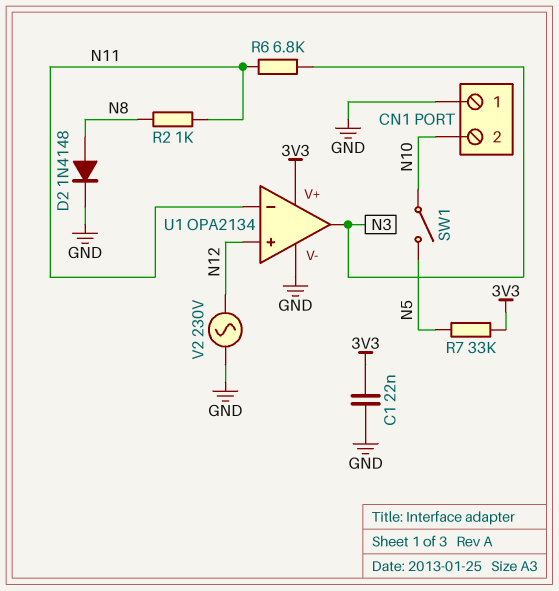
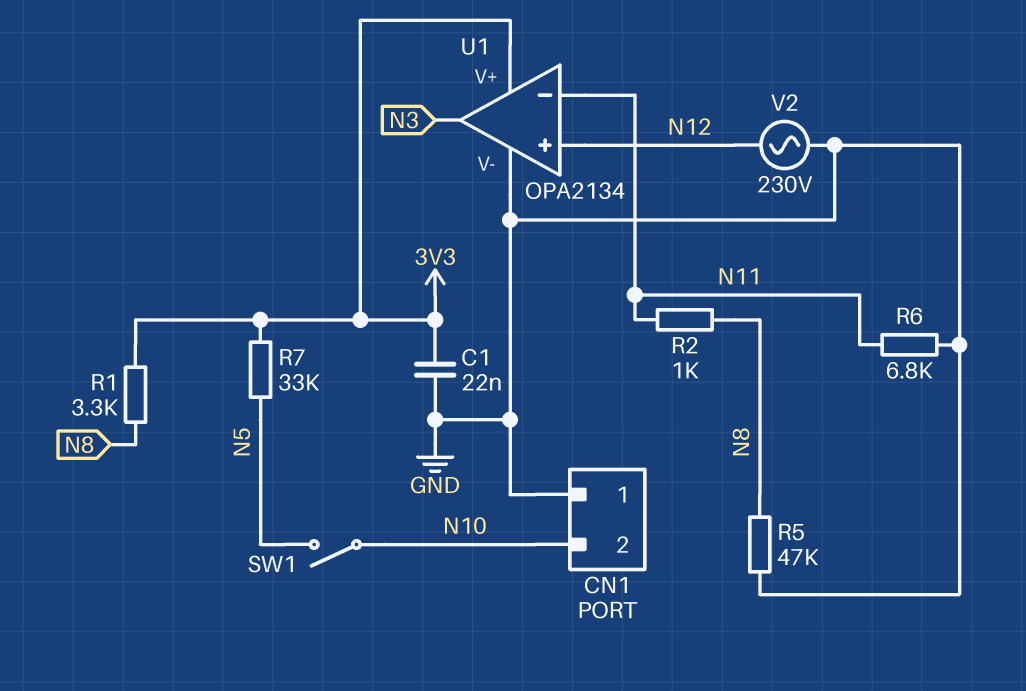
D2: diode 1N4148 (A N8, K GND) -> none
R1: none -> 3.3k (3V3, N8)
R5: none -> 47k (GND, N8)
R6: 6.8k (N3, N11) -> 6.8k (GND, N11)

